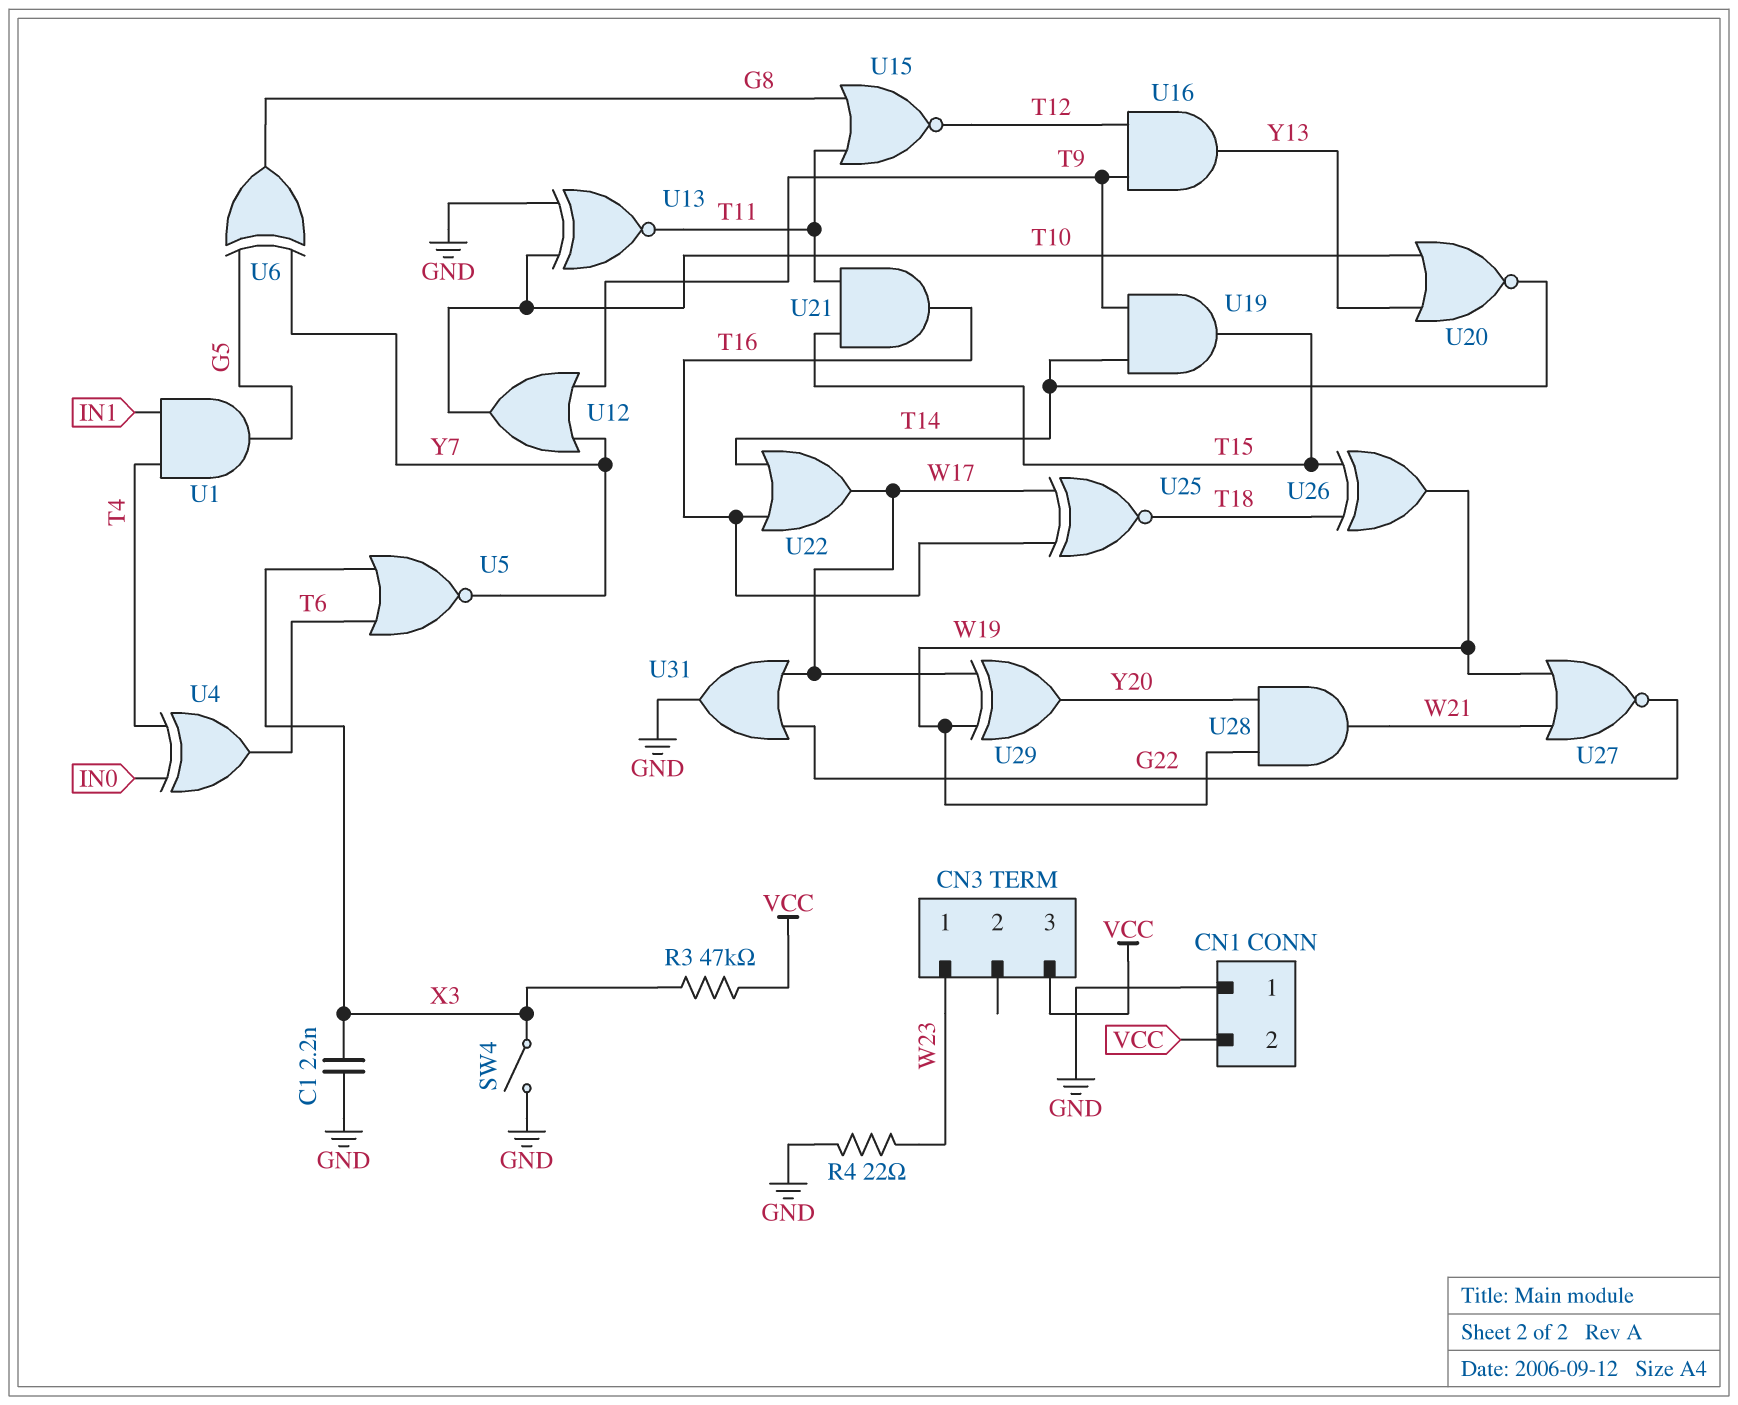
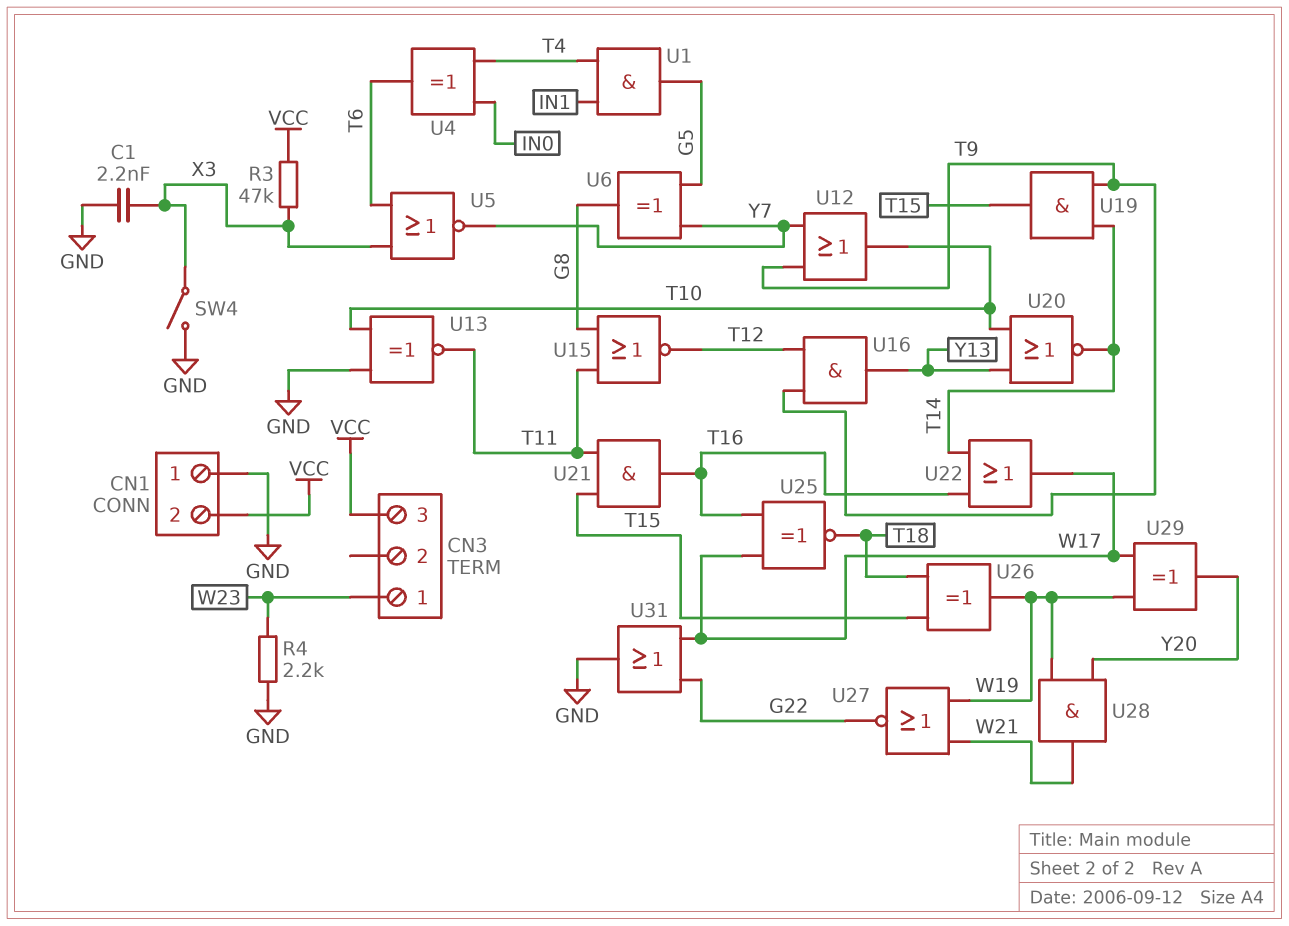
R4: 22 (GND, W23) -> 2.2k (GND, W23)

